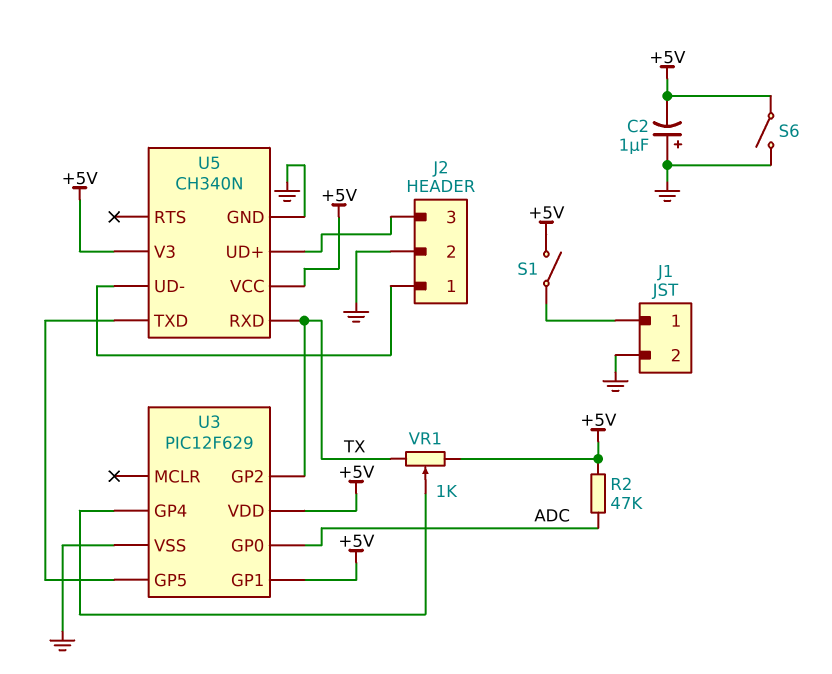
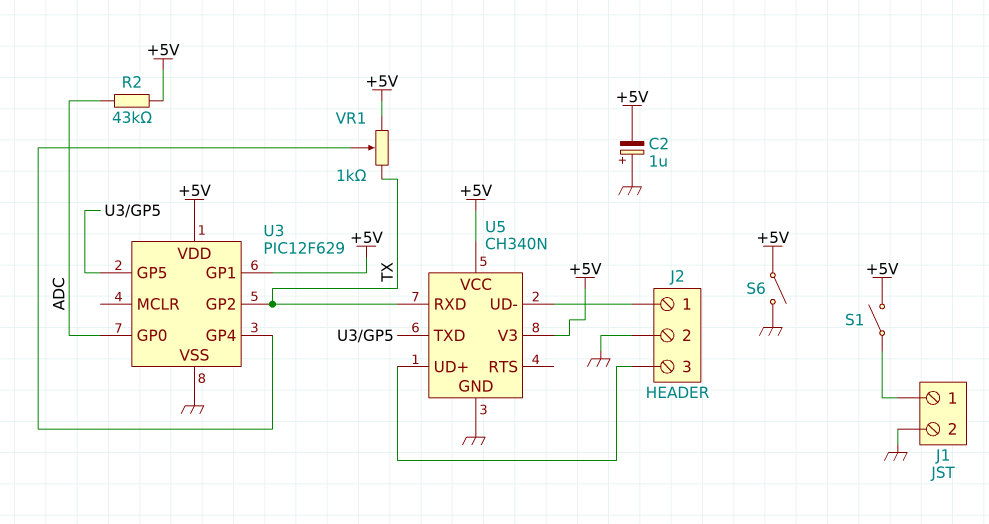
R2: 47k (+5V, ADC) -> 43k (+5V, ADC)

